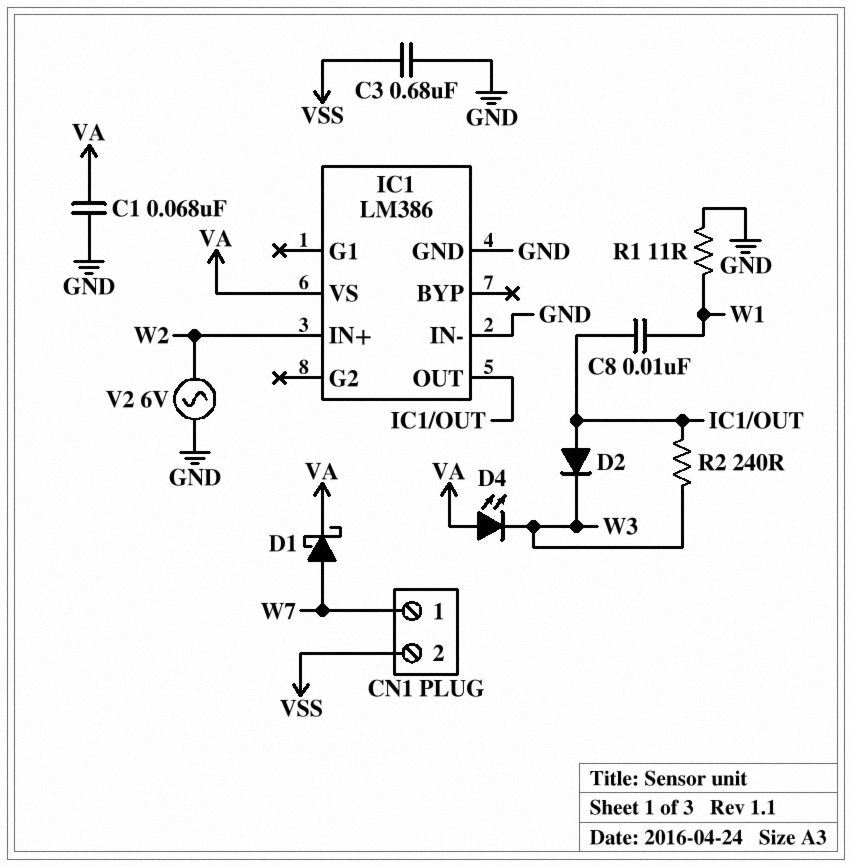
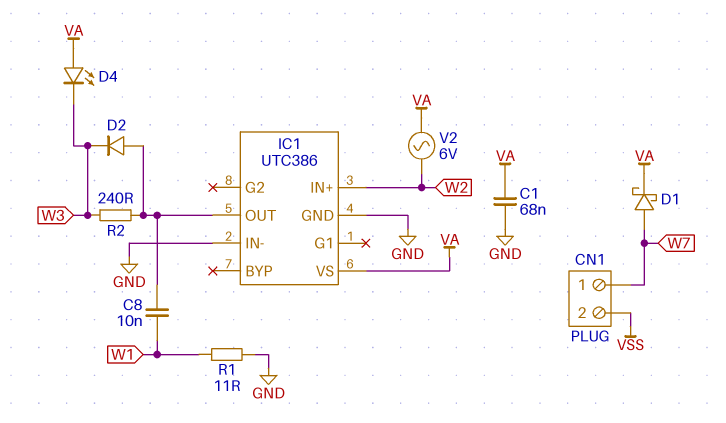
C3: 680nF (GND, VSS) -> none
IC1: LM386 -> UTC386
V2: AC 6V (GND, W2) -> AC 6V (VA, W2)

